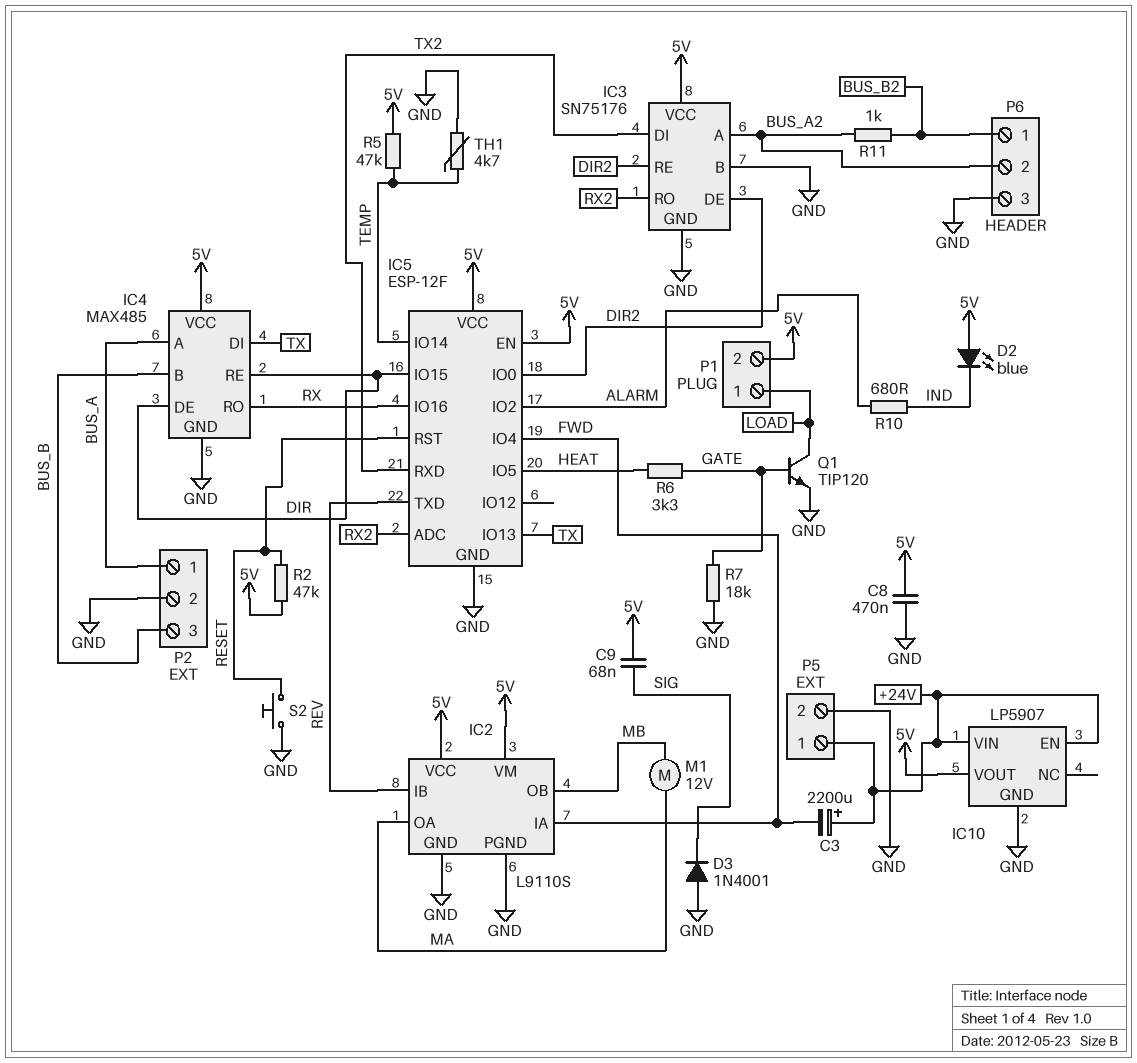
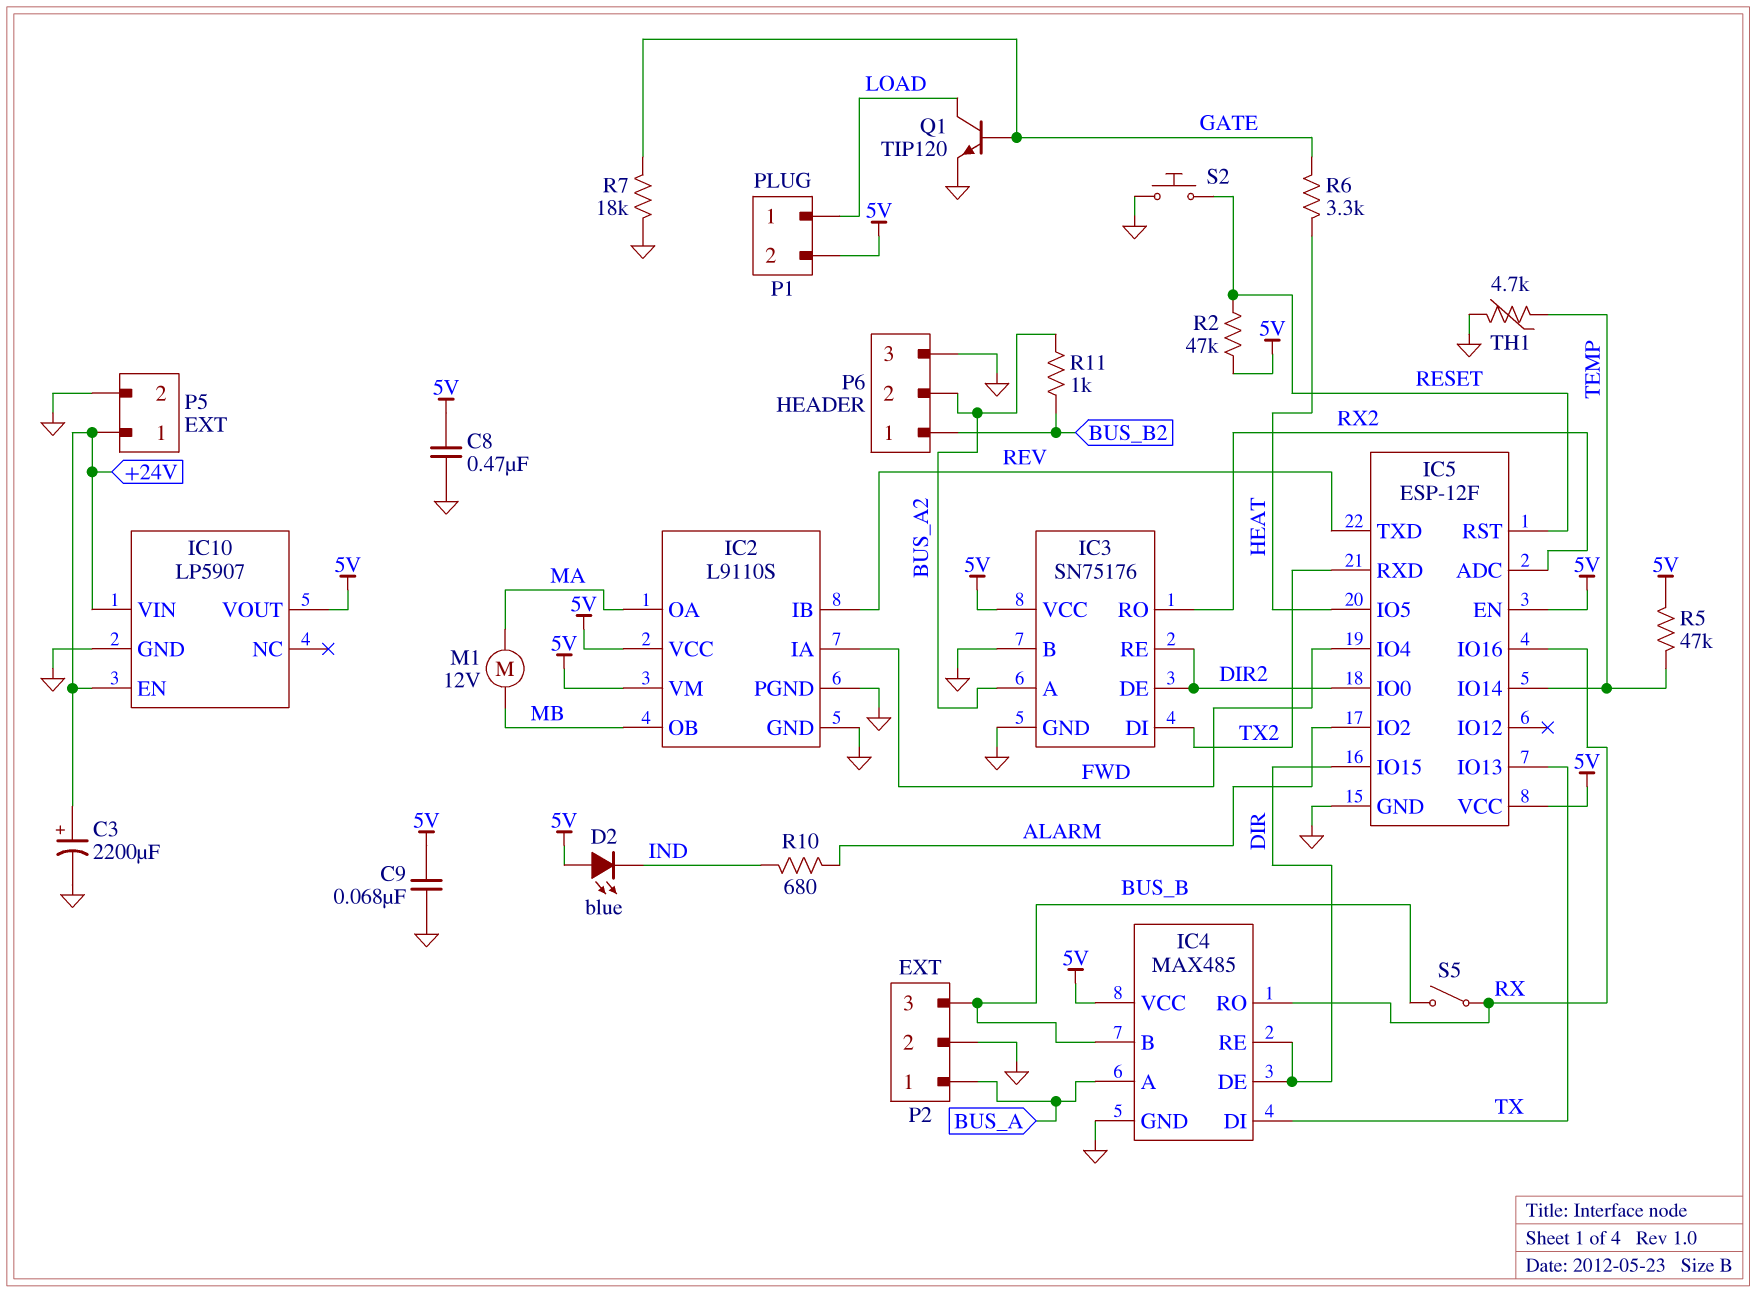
C3: 2200uF (plus +24V, minus FWD) -> 2200uF (plus +24V, minus GND)
C9: 68nF (5V, SIG) -> 68nF (5V, GND)
D3: diode 1N4001 (A GND, K SIG) -> none
S5: none -> switch (BUS_B, RX)

